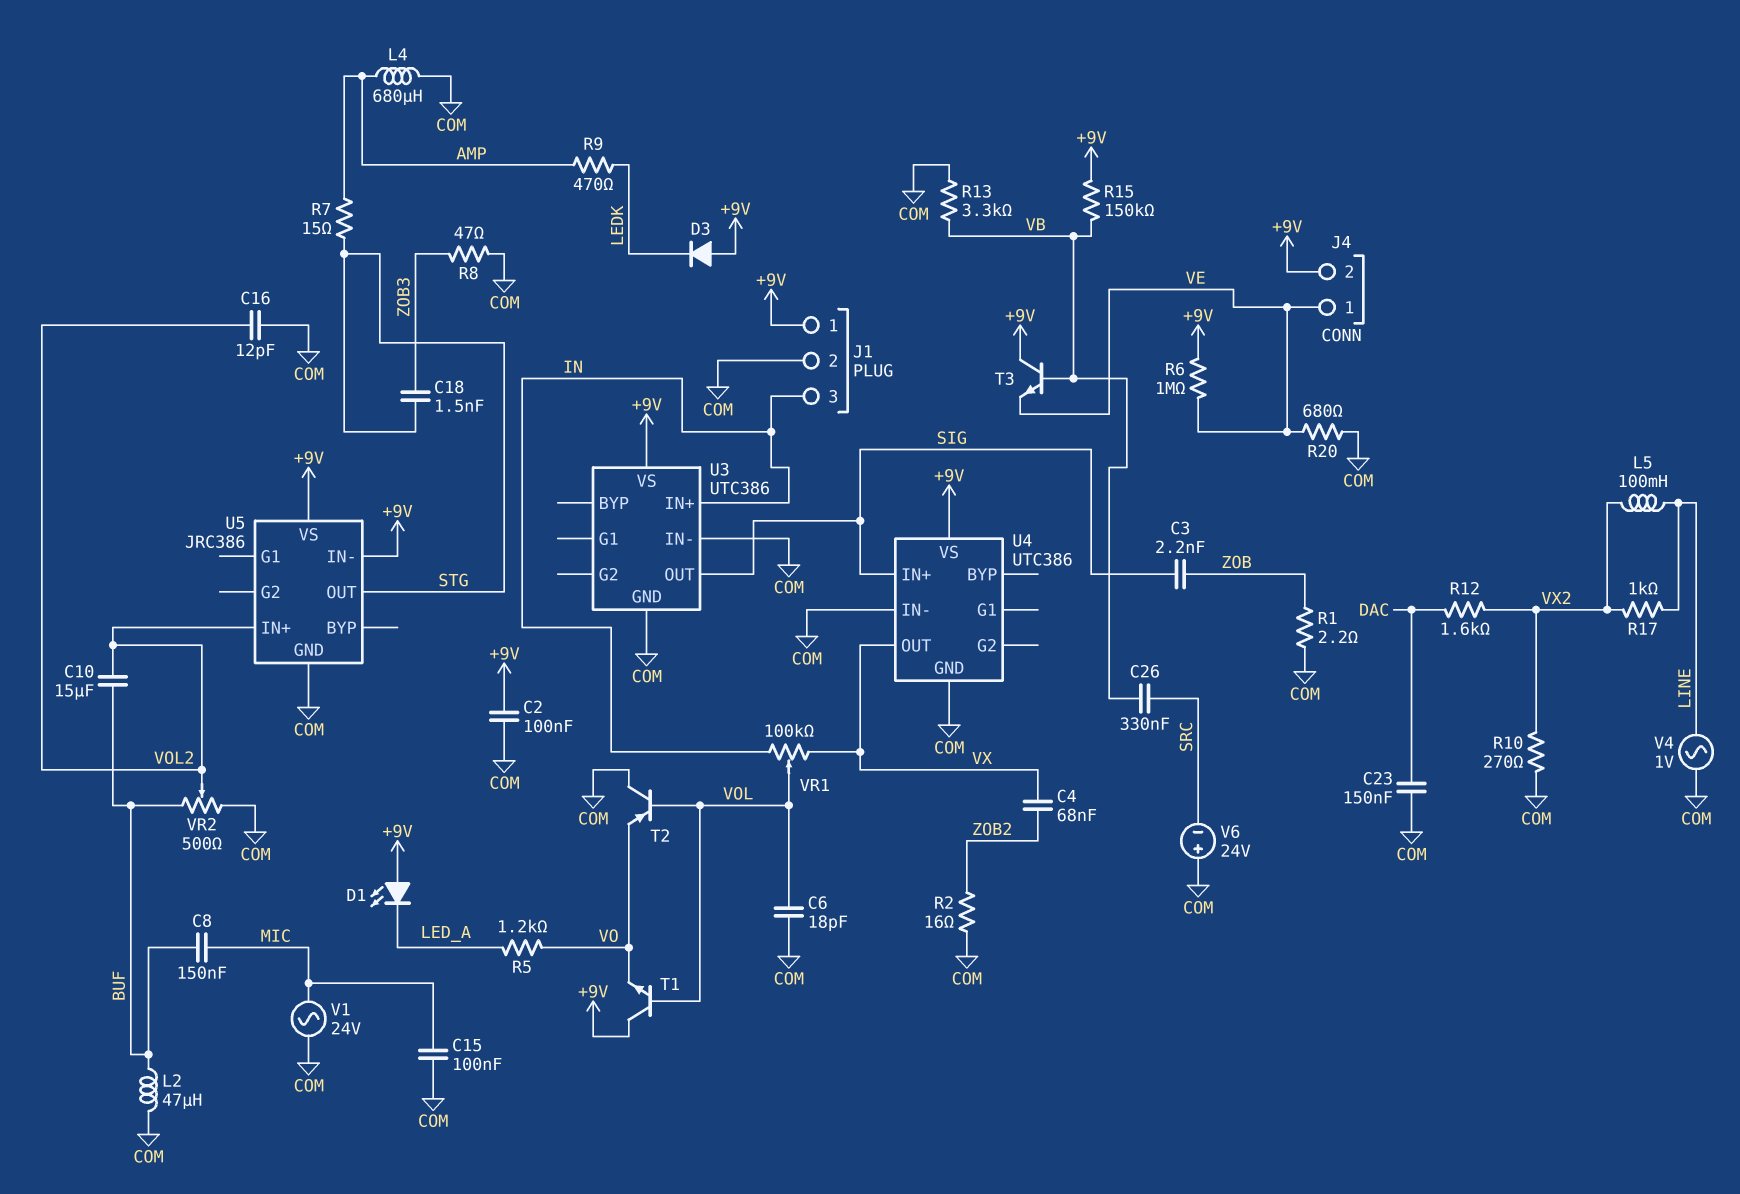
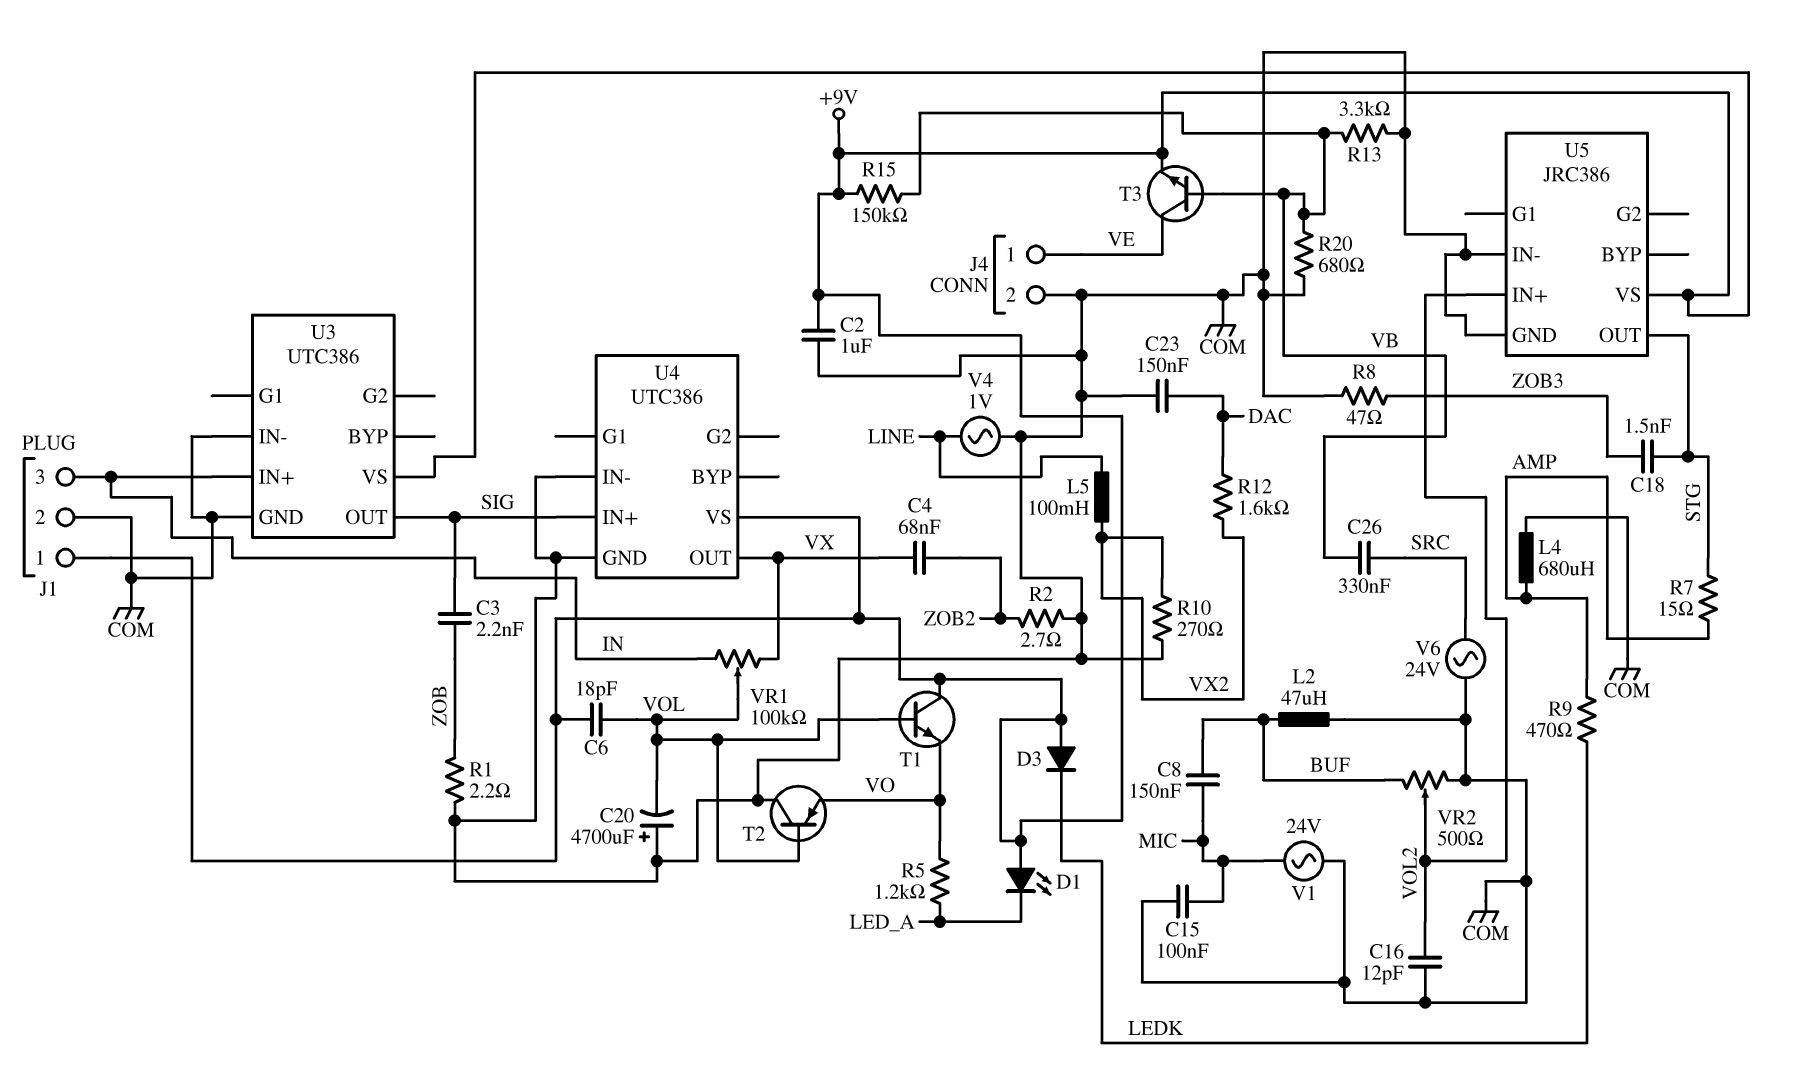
C2: 100nF (+9V, COM) -> 1uF (+9V, COM)
C6: 18pF (COM, VOL) -> 18pF (+9V, VOL)
C10: 15uF (BUF, VOL2) -> none
C20: none -> 4700uF (plus COM, minus VOL)
J4 pin 2: +9V -> COM
R2: 16 (COM, ZOB2) -> 2.7 (COM, ZOB2)
R6: 1M (+9V, VE) -> none
R17: 1k (LINE, VX2) -> none
R20: 680 (COM, VE) -> 680 (COM, VB)
T3: NPN (B VB, C +9V, E VE) -> NPN (B VB, C VE, E +9V)
U5 pin IN-: +9V -> COM
V6: 24V (plus COM, minus SRC) -> AC 24V (COM, SRC)

